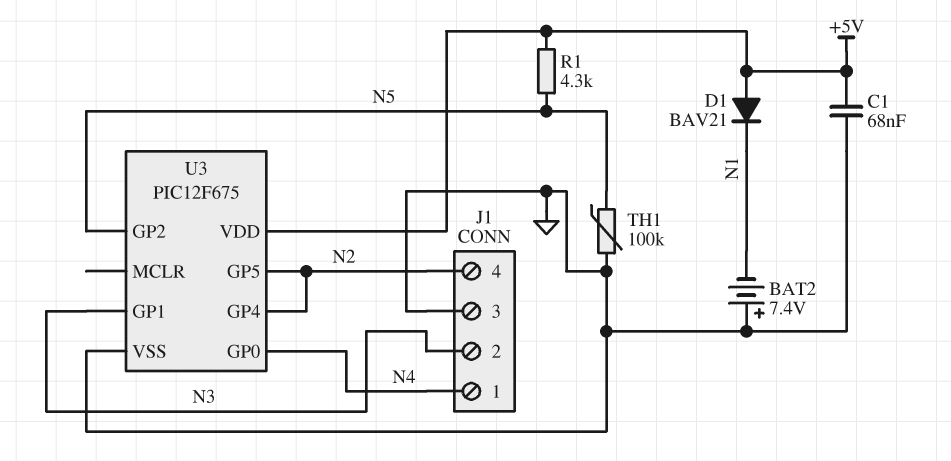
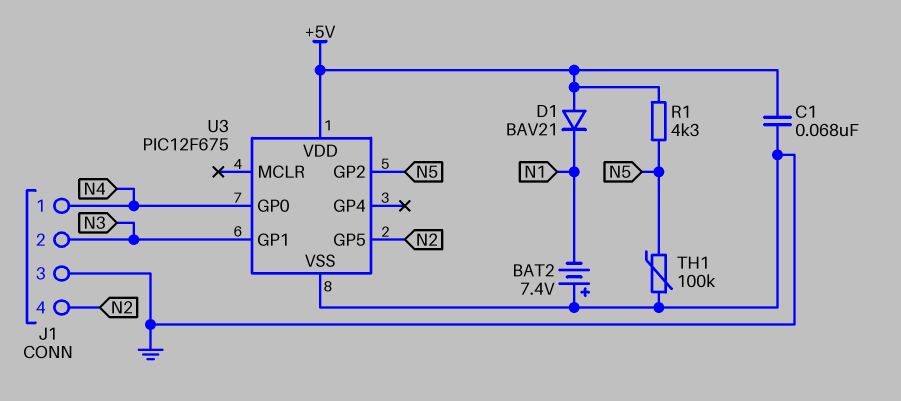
U3 pin GP4: N2 -> none

